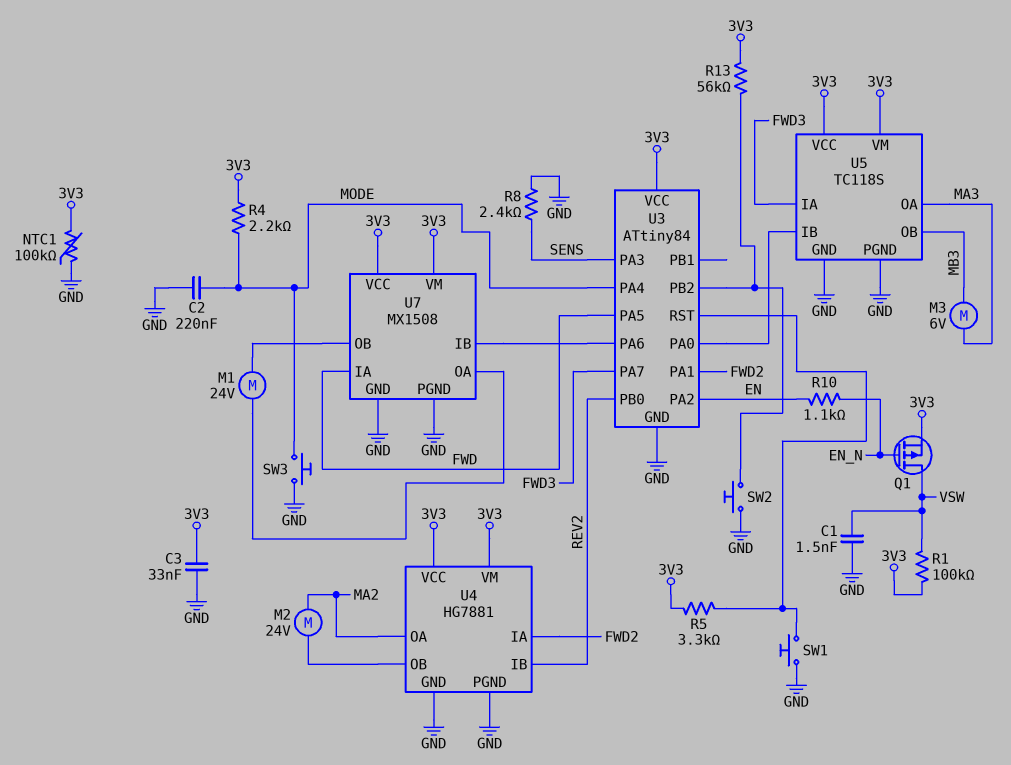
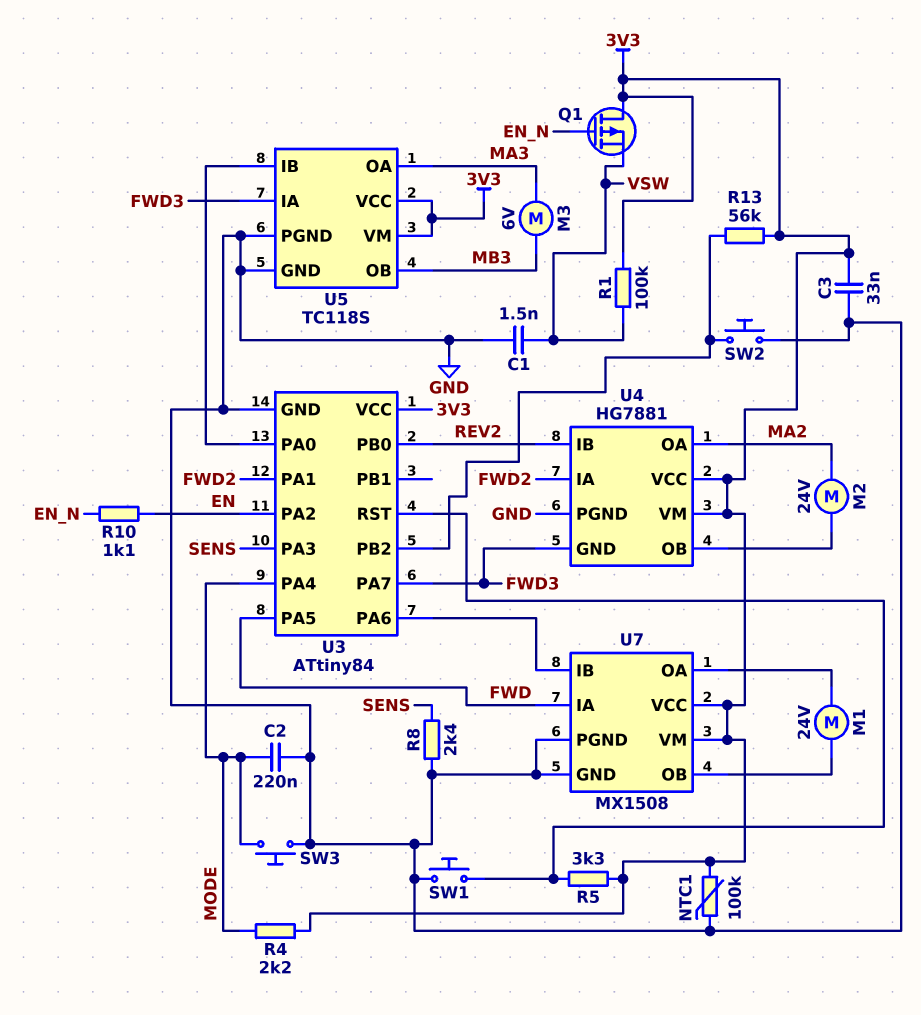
Q1: PMOS (G EN_N, D VSW, S 3V3) -> PMOS (G EN_N, D 3V3, S VSW)
U4 pin GND: GND -> FWD3

